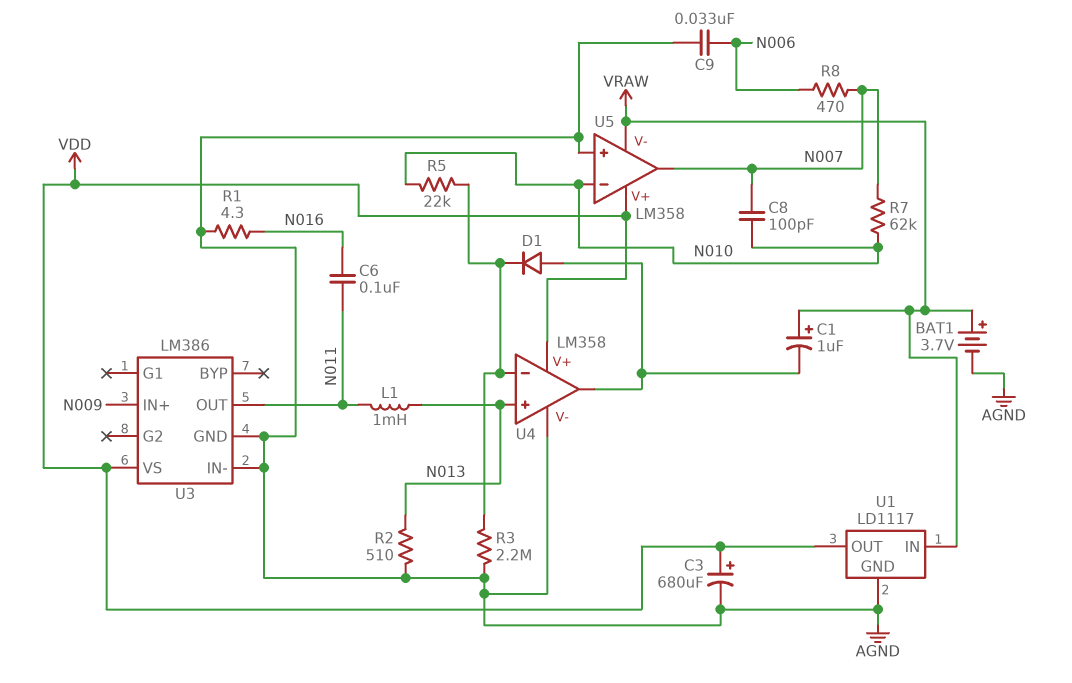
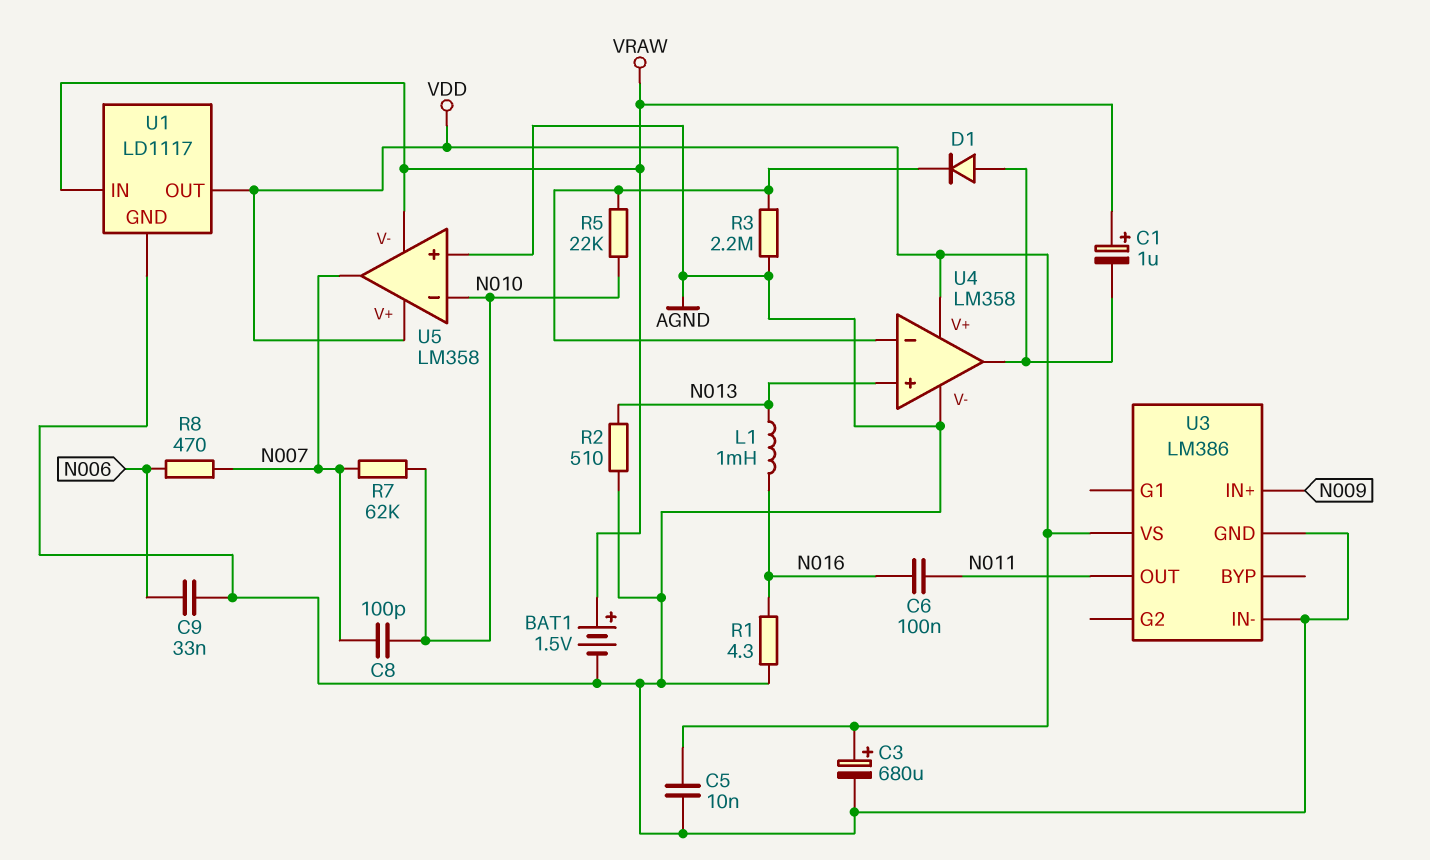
BAT1: 3.7V (plus VRAW, minus AGND) -> 1.5V (plus VRAW, minus AGND)
C5: none -> 10nF (AGND, VDD)
L1: 1mH (N011, N013) -> 1mH (N013, N016)

